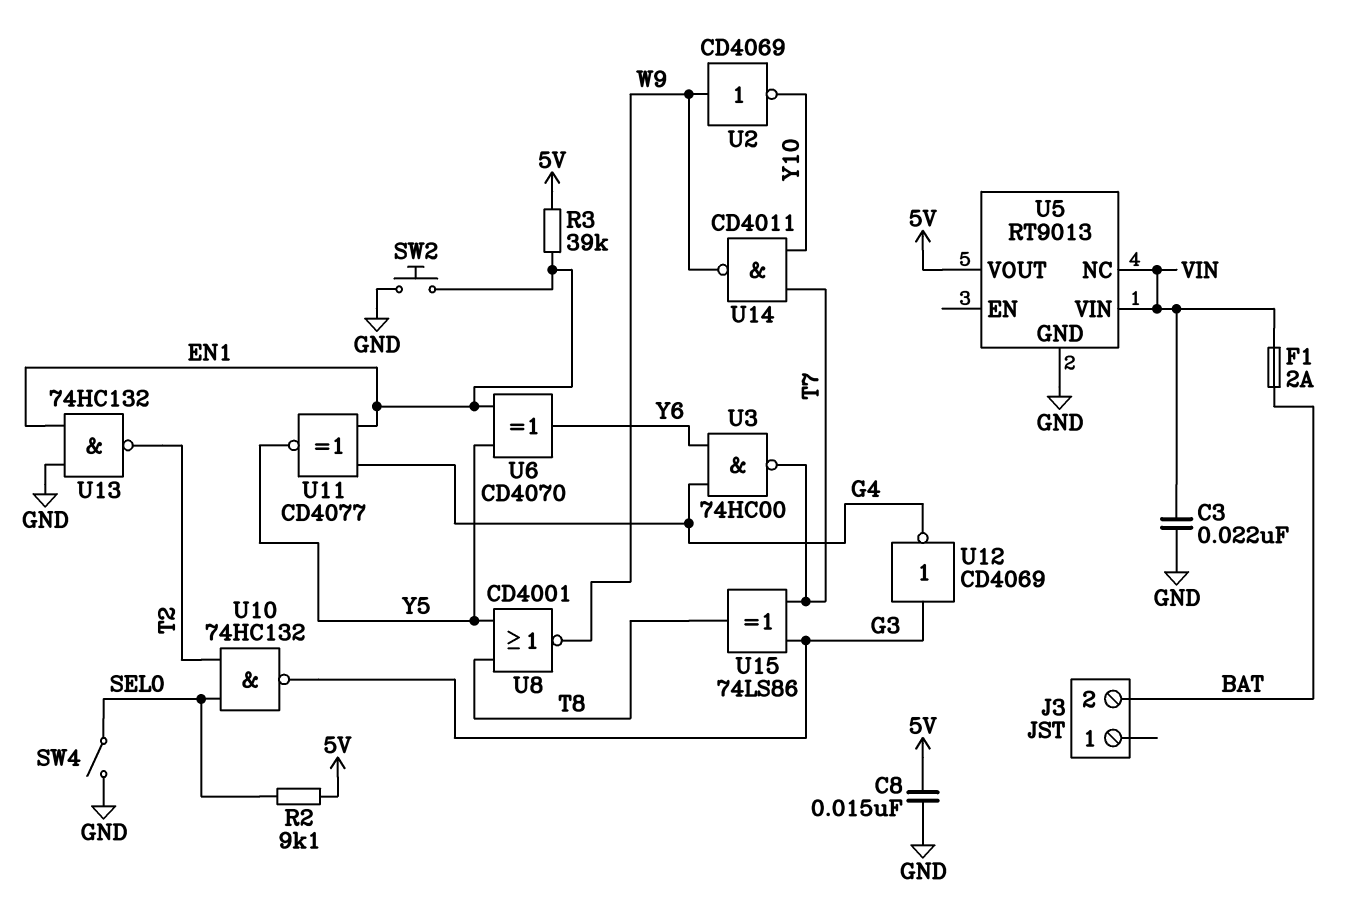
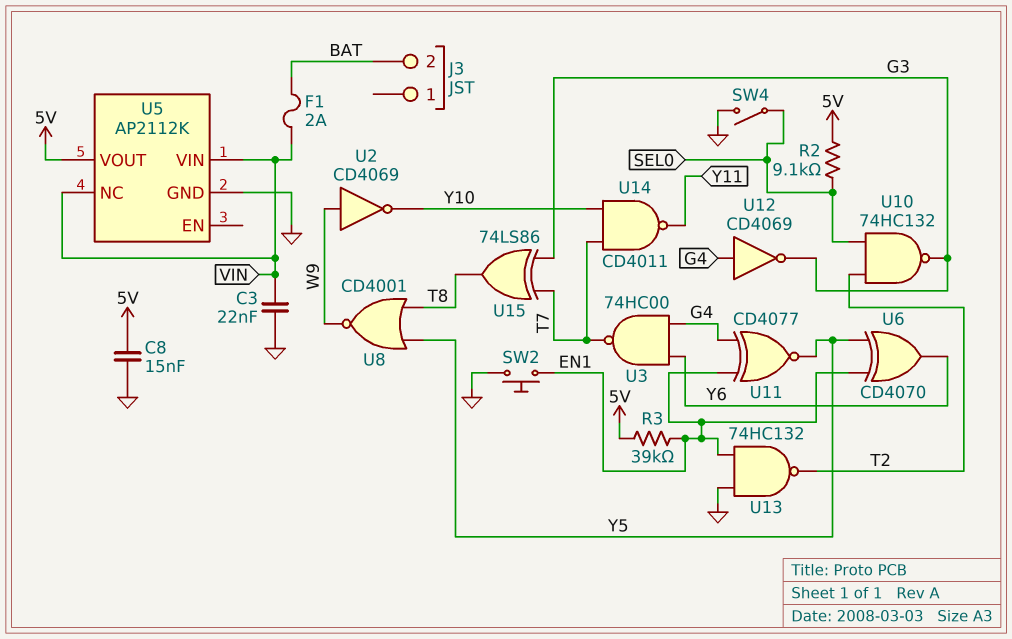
U5: RT9013 -> AP2112K
U12: NOT CD4069 (in G3, out G4) -> NOT CD4069 (in G4, out G3)
U14: NAND CD4011 (in T7, in Y10, out W9) -> NAND CD4011 (in T7, in Y10, out Y11)

